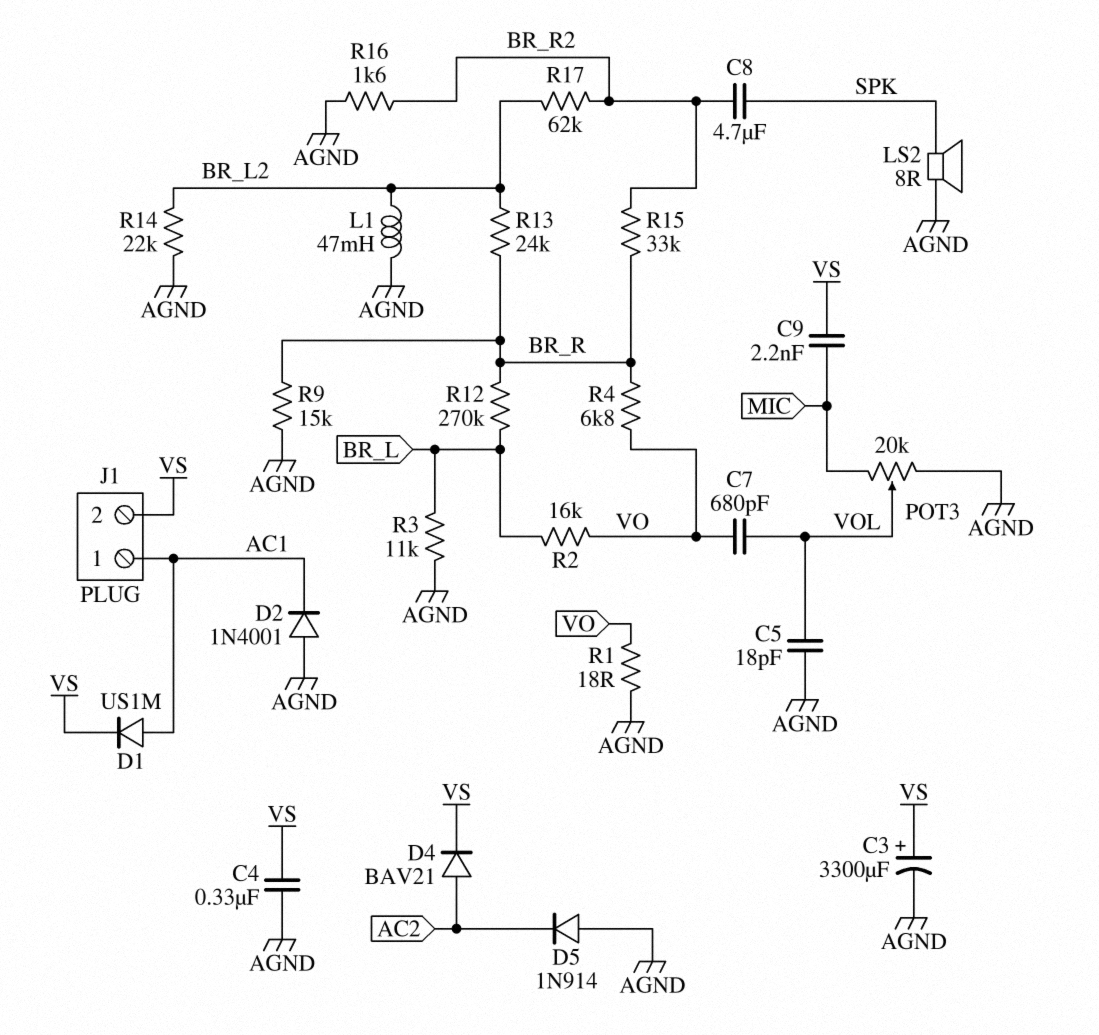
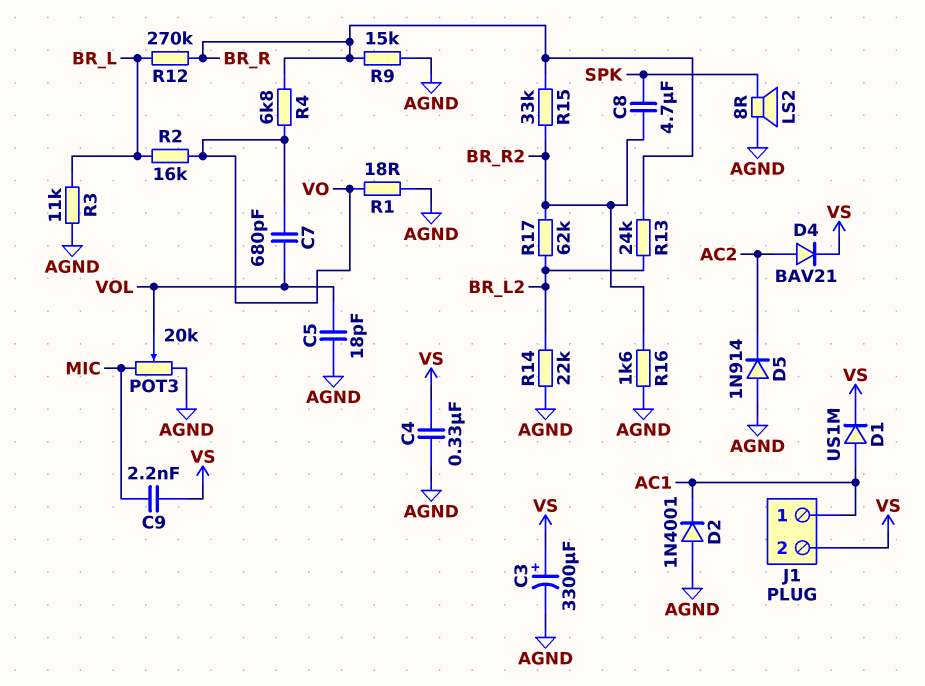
L1: 47mH (AGND, BR_L2) -> none

